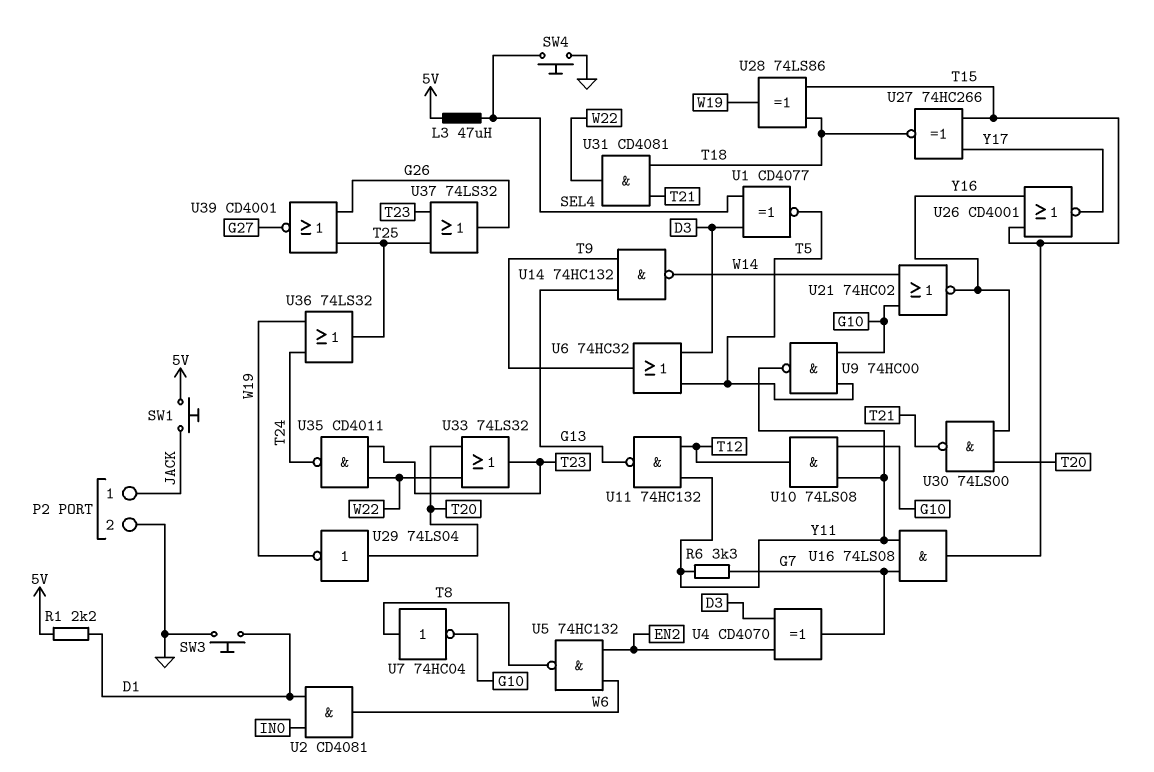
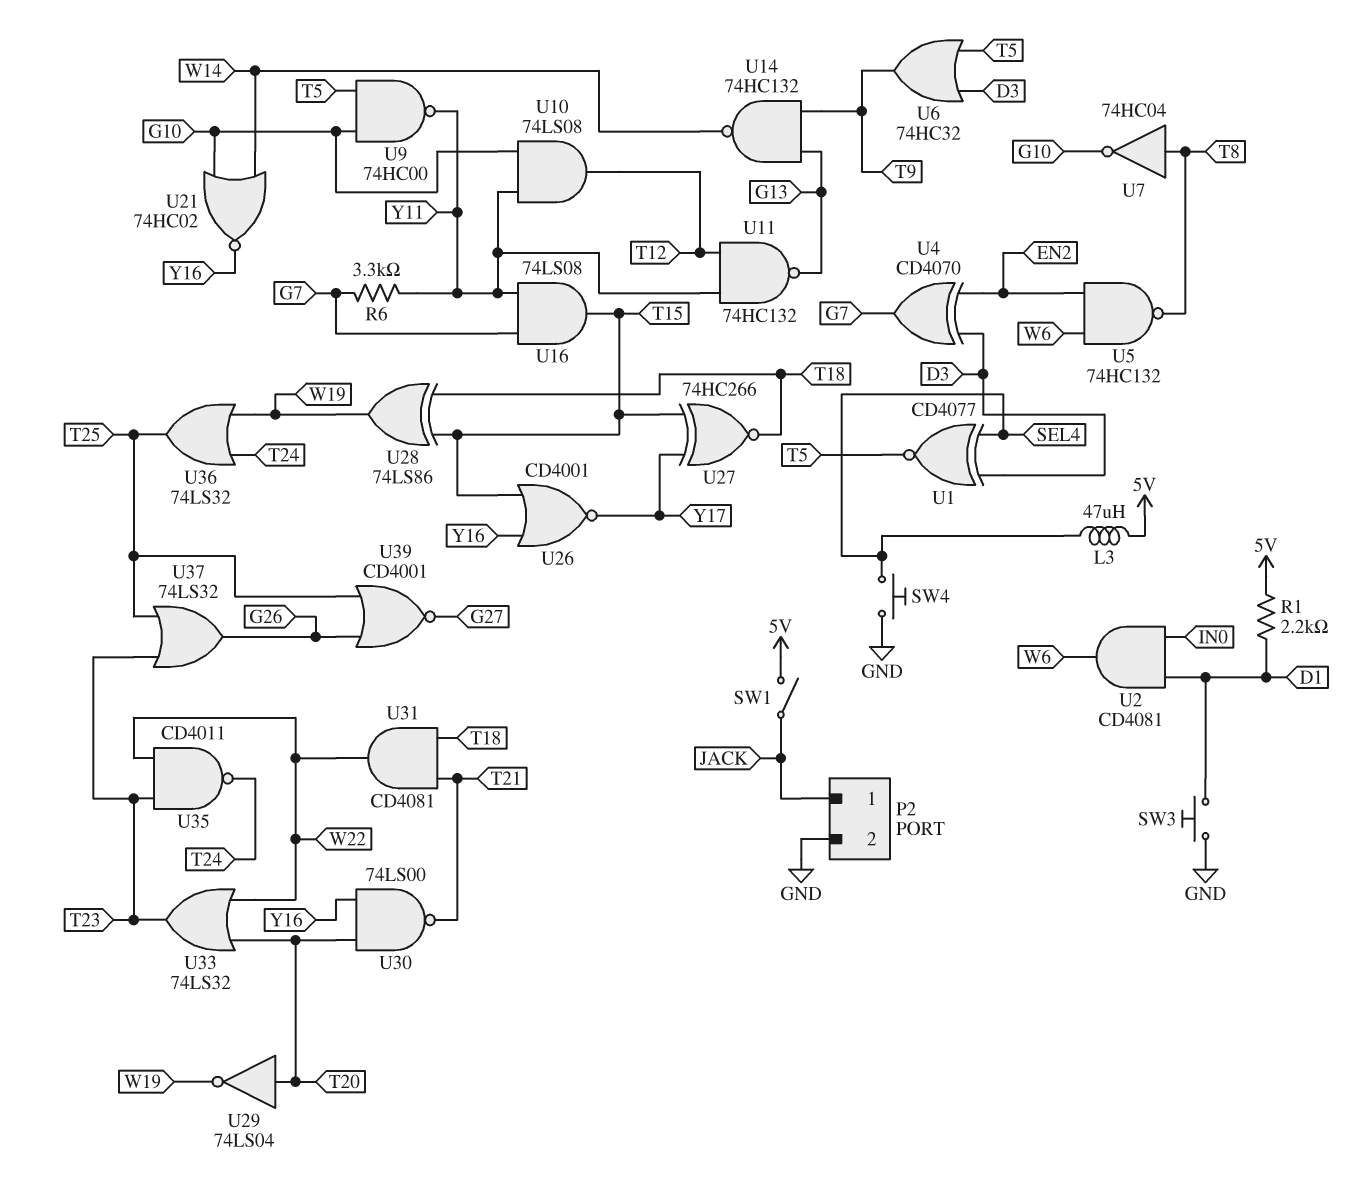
SW1: button (5V, JACK) -> switch (5V, JACK)

